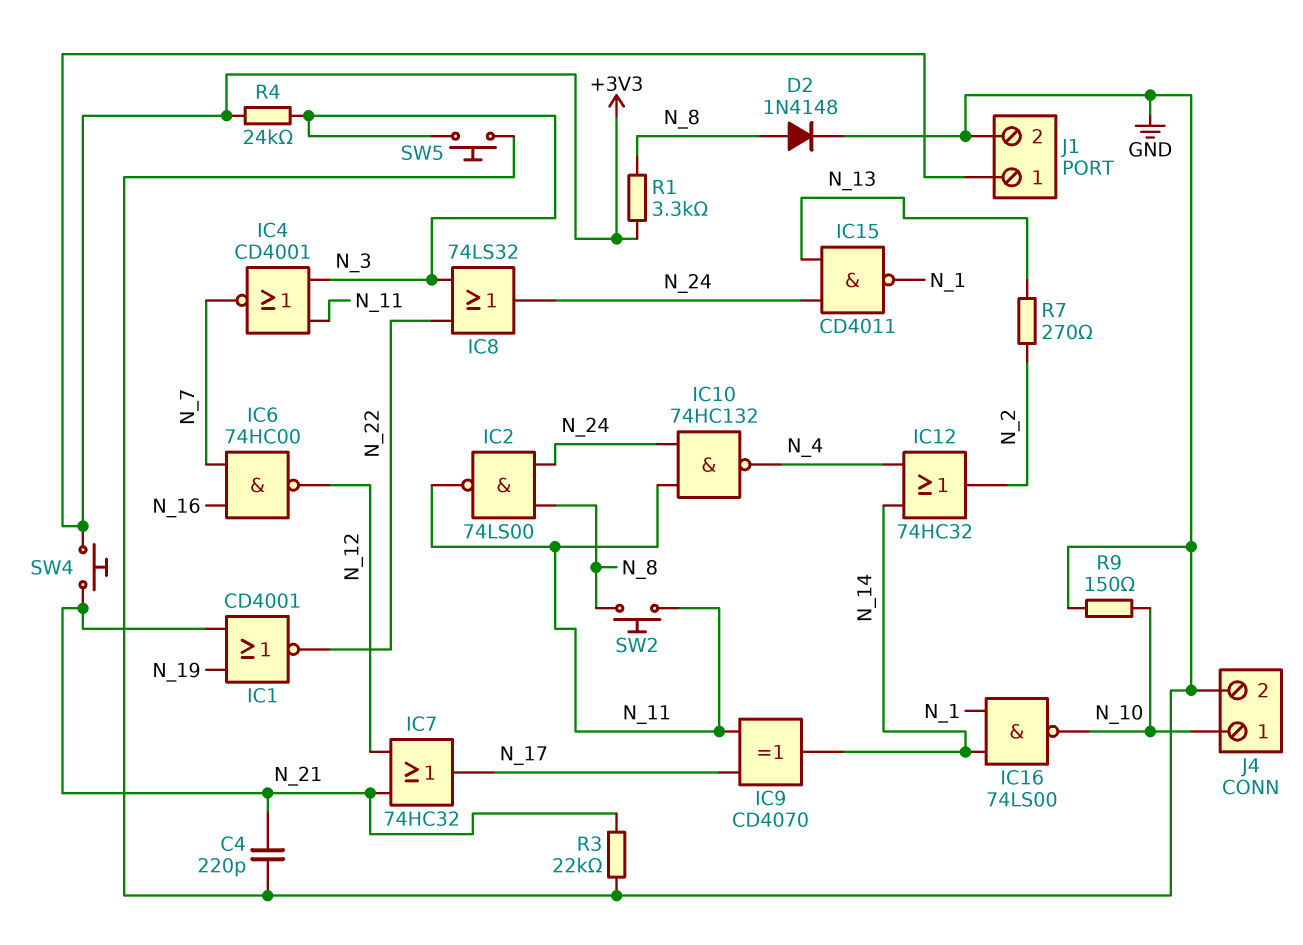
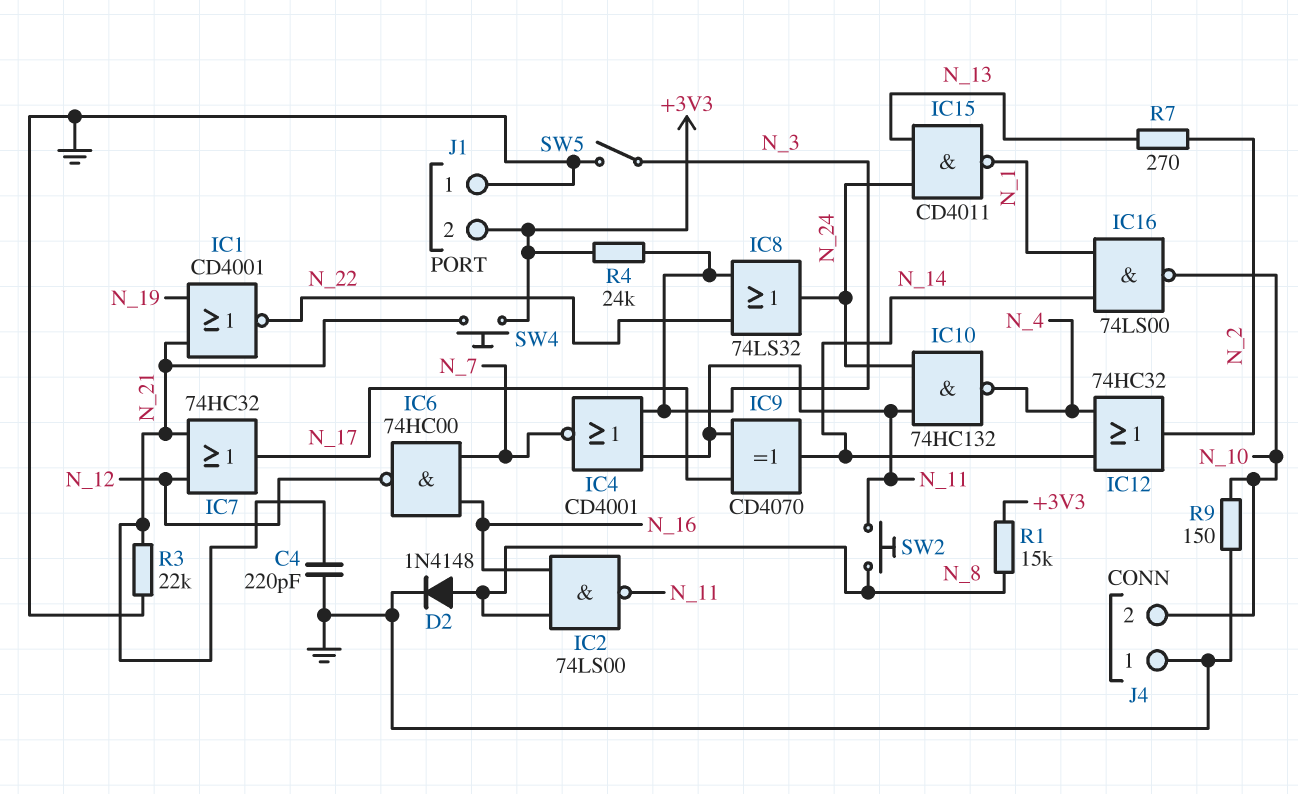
IC2: NAND 74LS00 (in N_8, in N_24, out N_11) -> NAND 74LS00 (in N_8, in N_16, out N_11)
J1 pin 1: +3V3 -> GND
J1 pin 2: GND -> +3V3
J4 pin 1: N_10 -> GND
J4 pin 2: GND -> N_10
R1: 3.3k (+3V3, N_8) -> 15k (+3V3, N_8)
SW5: button (GND, N_3) -> switch (GND, N_3)

